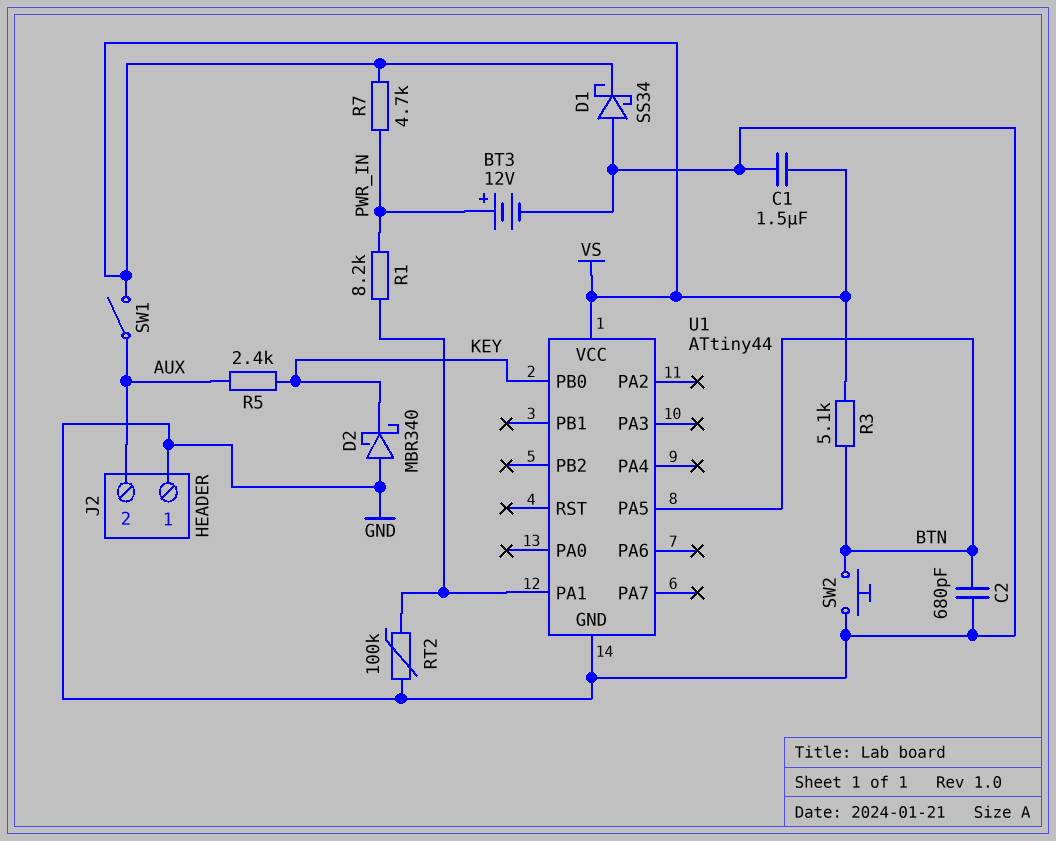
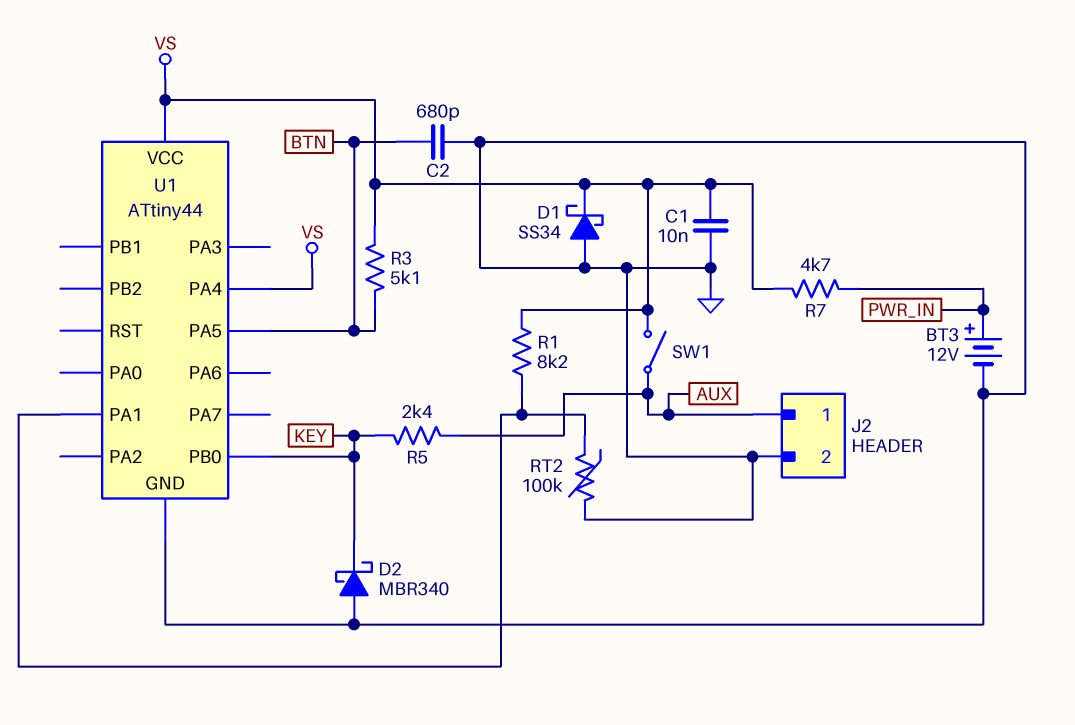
C1: 1.5uF (GND, VS) -> 10nF (GND, VS)
J2 pin 1: GND -> AUX
J2 pin 2: AUX -> GND
R1: 8.2k (PWR_IN, U1/PA1) -> 8.2k (U1/PA1, VS)
SW2: button (BTN, GND) -> none
U1 pin PA4: none -> VS

